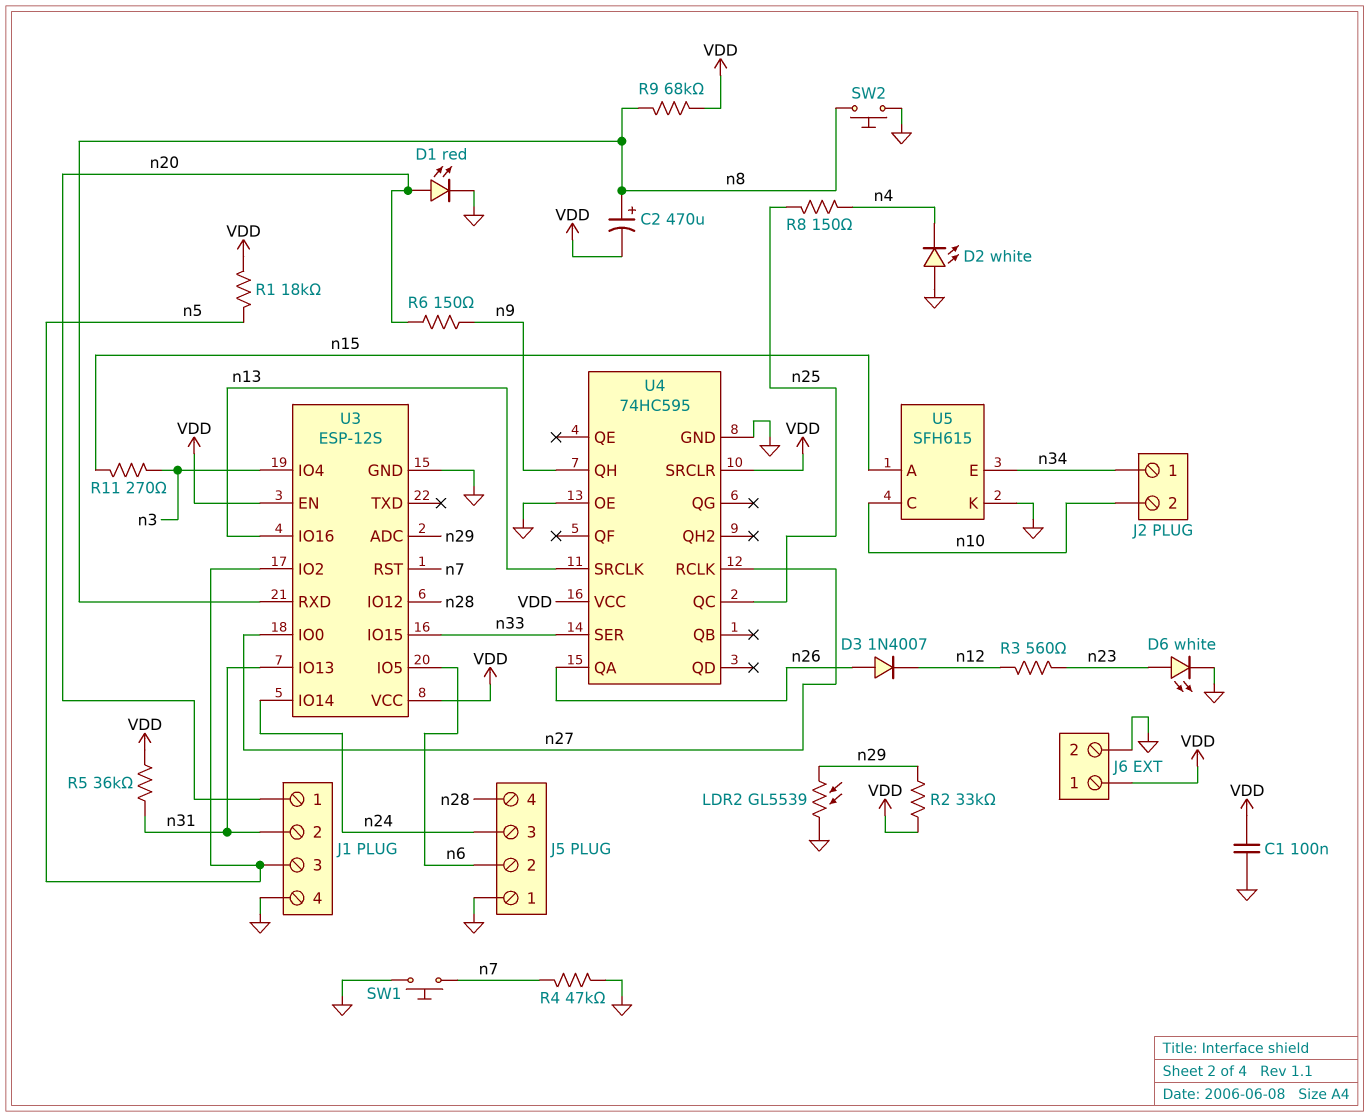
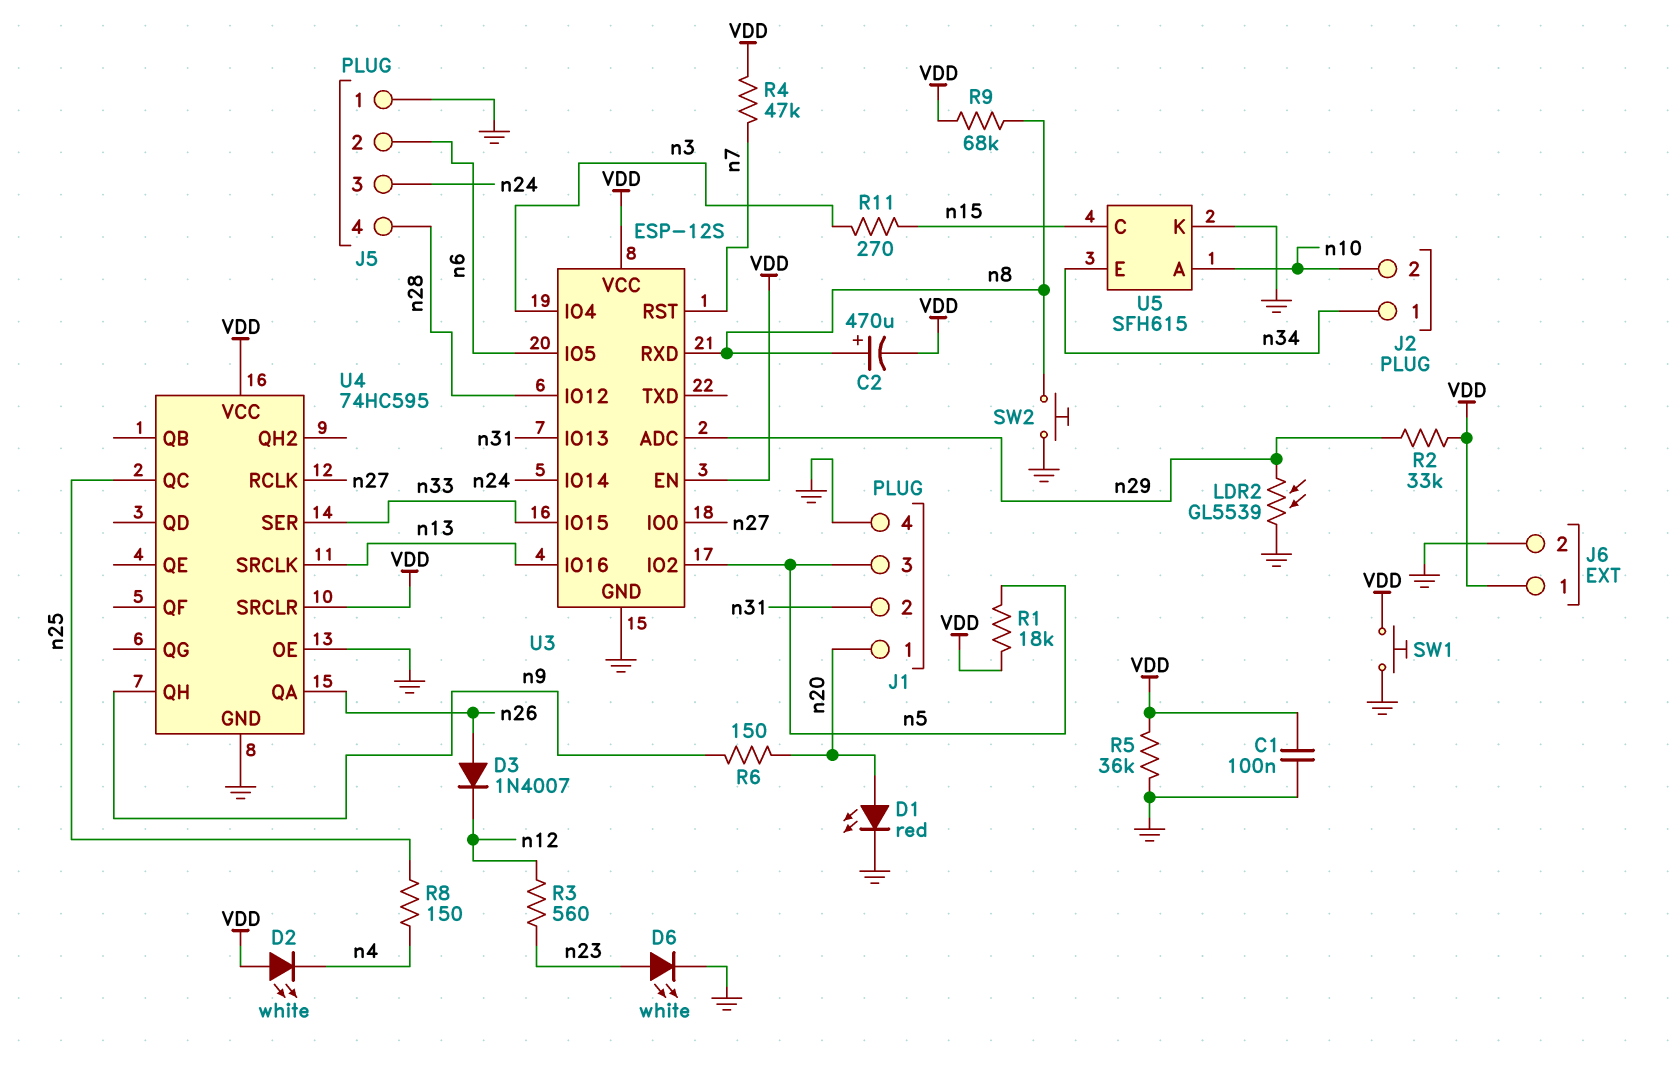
D2: LED white (A GND, K n4) -> LED white (A VDD, K n4)
R4: 47k (GND, n7) -> 47k (VDD, n7)
R5: 36k (VDD, n31) -> 36k (GND, VDD)
SW1: button (GND, n7) -> button (GND, VDD)
U5 pin A: n15 -> n10
U5 pin C: n10 -> n15

